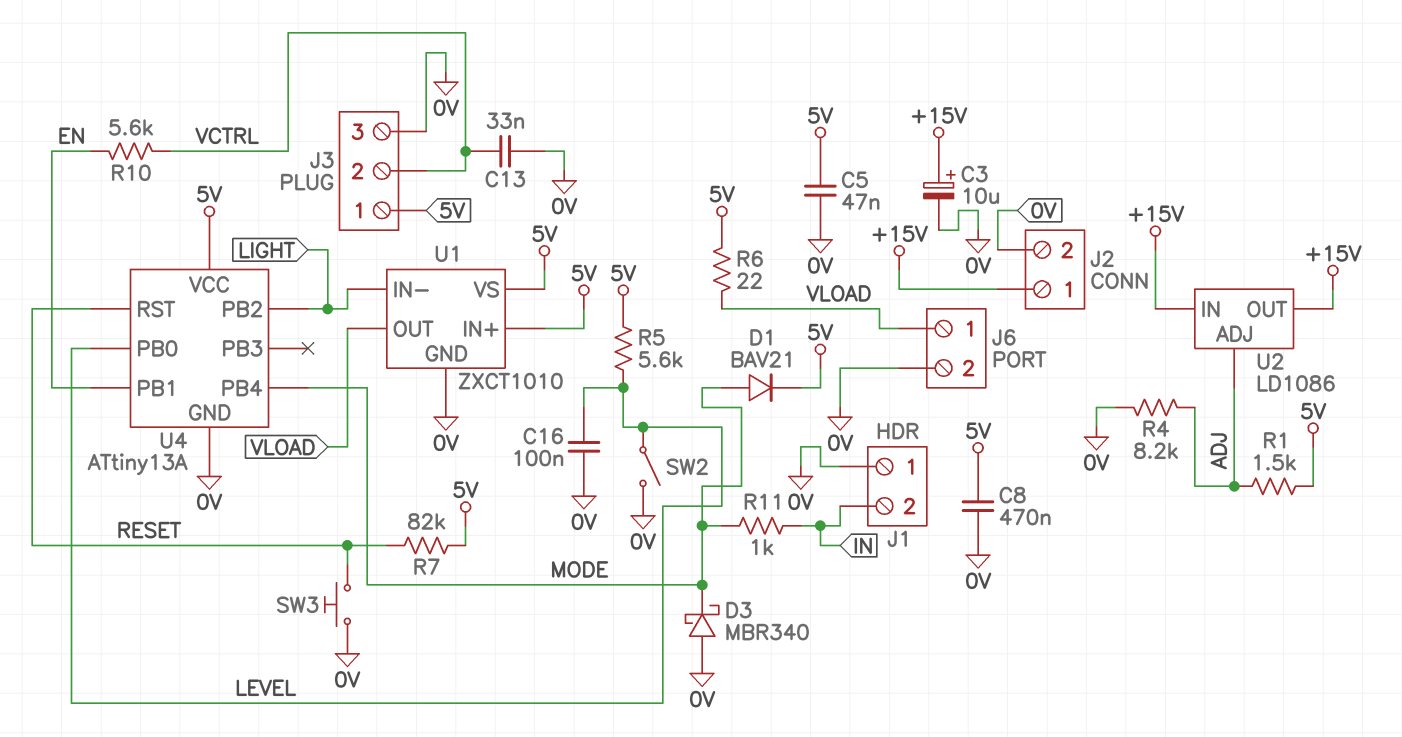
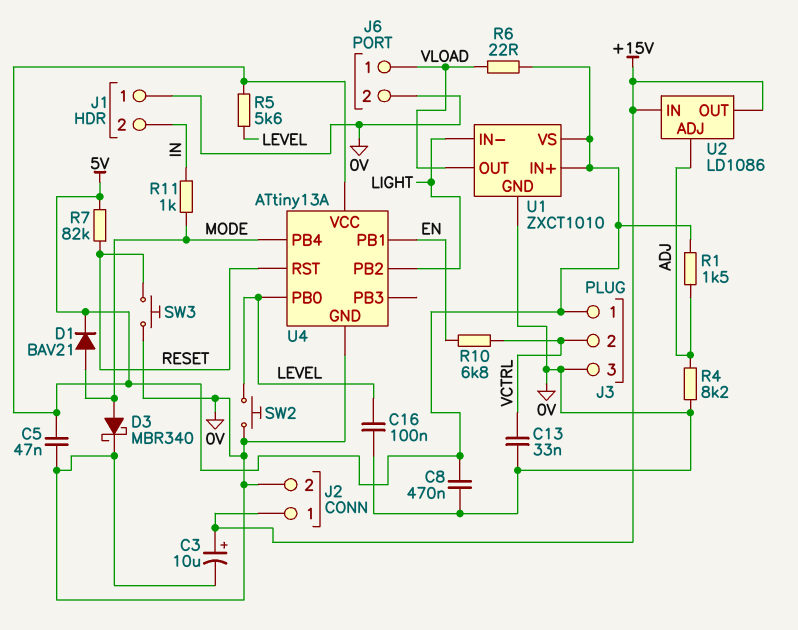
D3: schottky MBR340 (A 0V, K MODE) -> schottky MBR340 (A MODE, K 0V)
R10: 5.6k (EN, VCTRL) -> 6.8k (EN, VCTRL)
SW2: switch (0V, LEVEL) -> button (0V, LEVEL)

